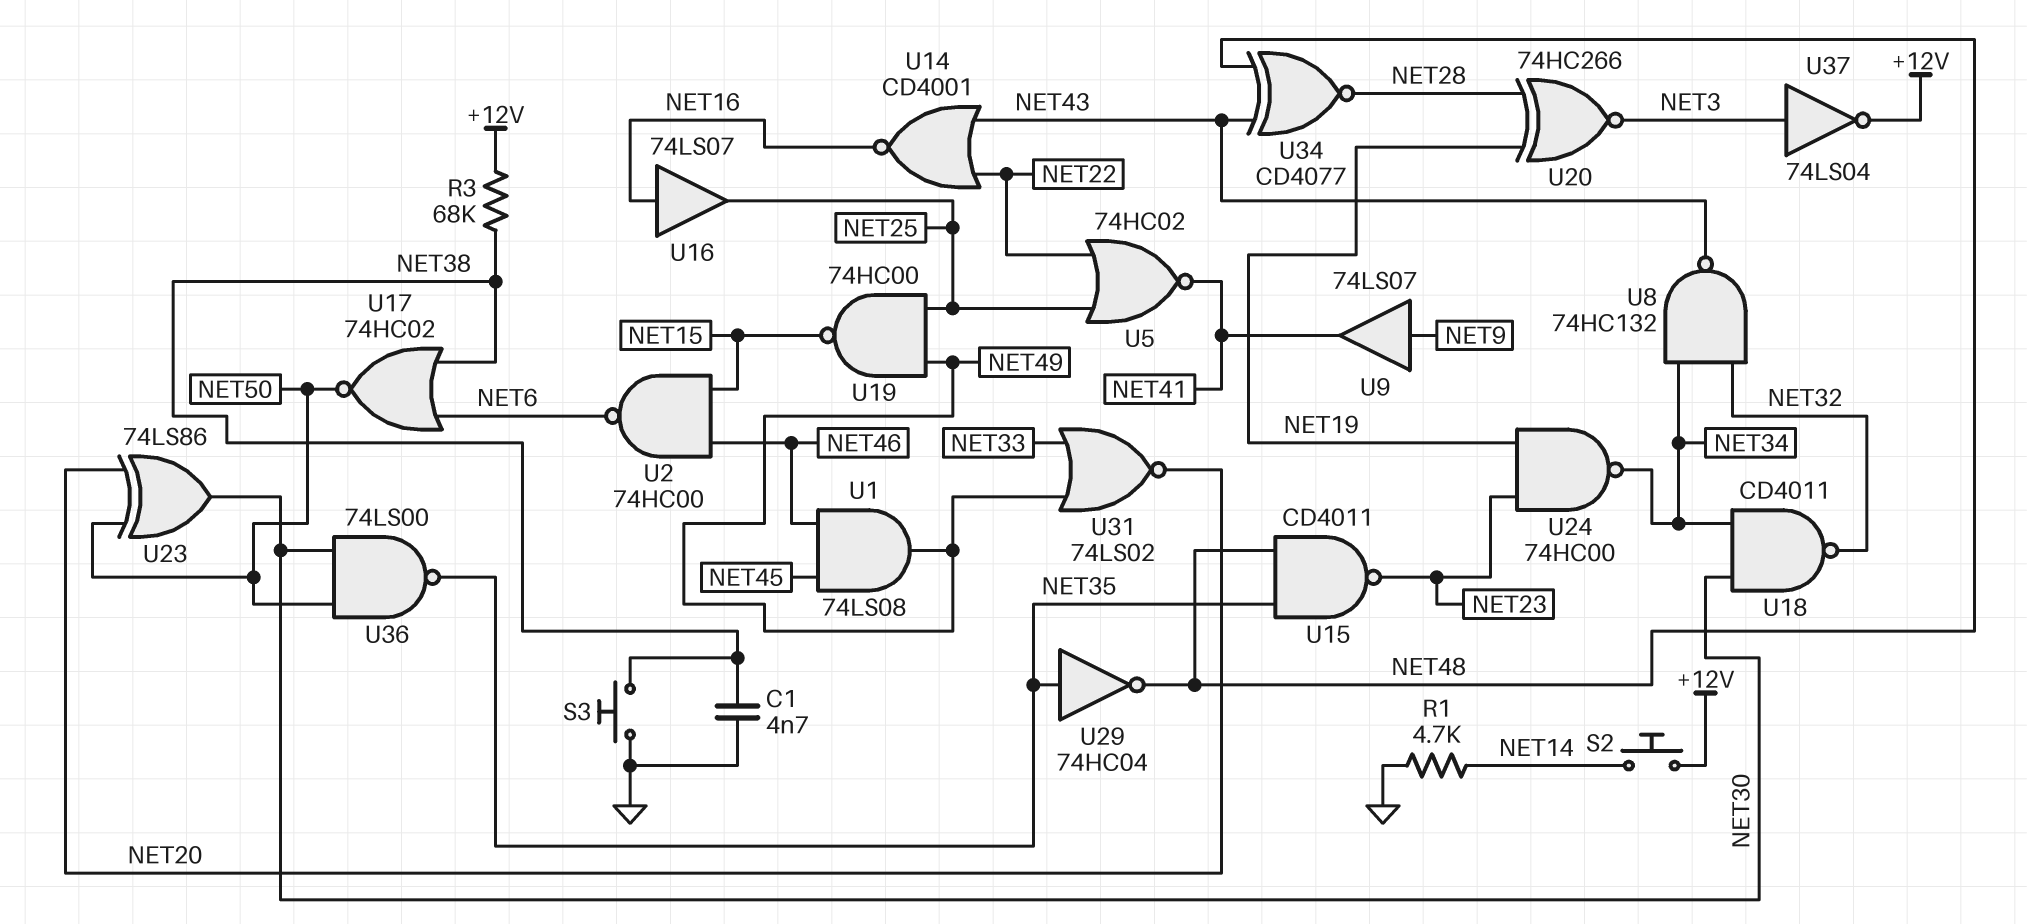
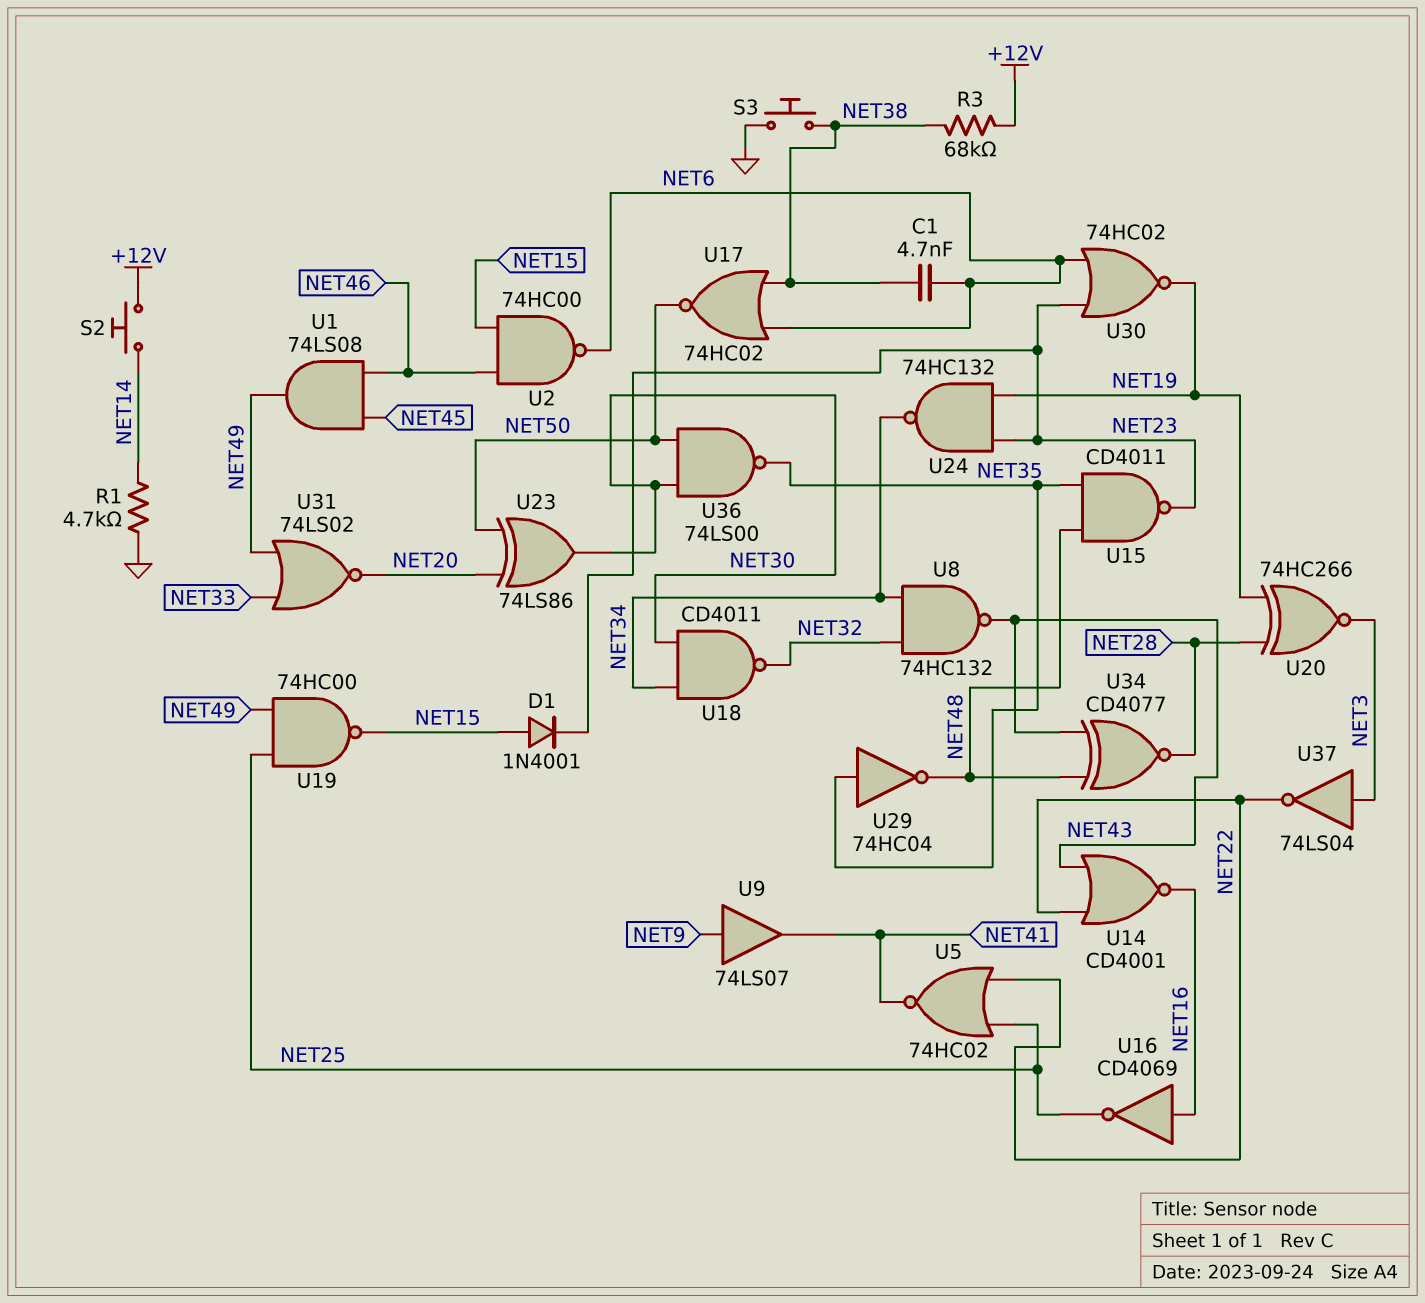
C1: 4.7nF (GND, NET38) -> 4.7nF (NET6, NET38)
D1: none -> diode 1N4001 (A NET15, K NET23)
U16: buffer 74LS07 (in NET16, out NET25) -> NOT CD4069 (in NET16, out NET25)
U24: NAND 74HC00 (in NET19, in NET23, out NET34) -> NAND 74HC132 (in NET19, in NET23, out NET34)
U30: none -> NOR 74HC02 (in NET6, in NET23, out NET19)
U37: NOT 74LS04 (in NET3, out +12V) -> NOT 74LS04 (in NET3, out NET22)

